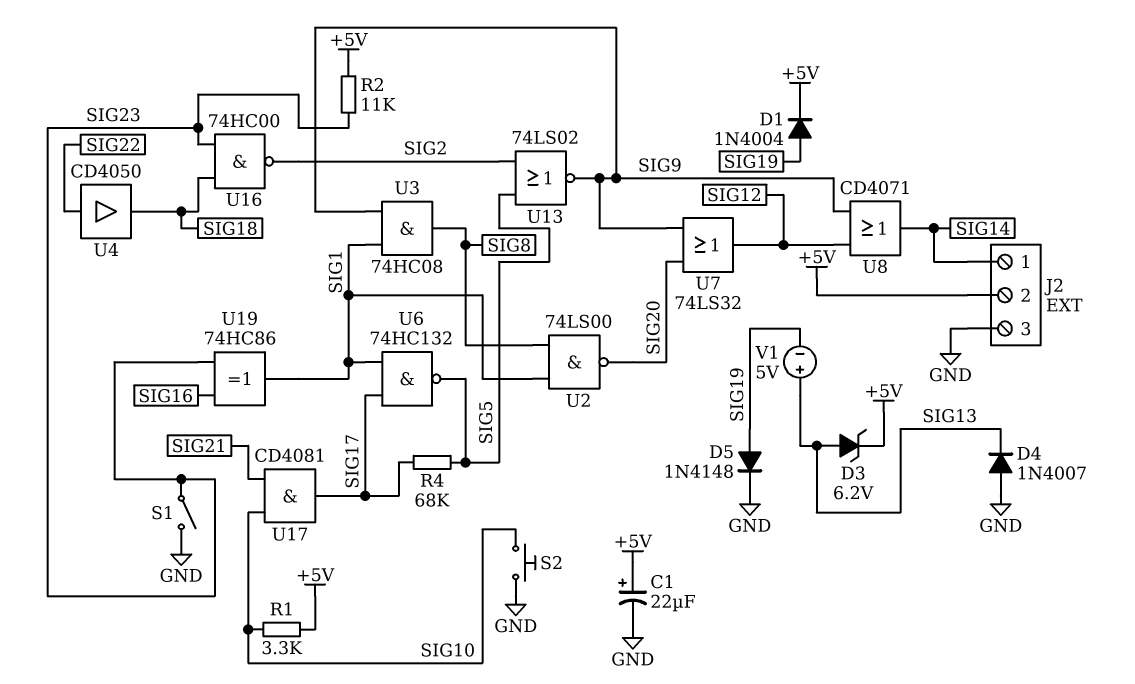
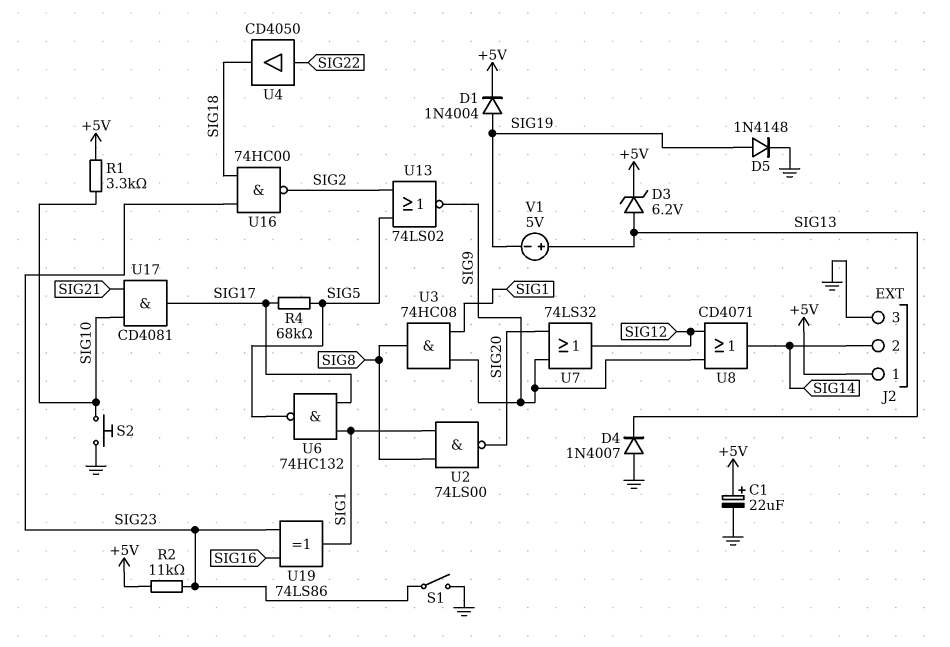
J2 pin 1: SIG14 -> +5V
J2 pin 2: +5V -> SIG14
U19: XOR 74HC86 (in SIG16, in SIG23, out SIG1) -> XOR 74LS86 (in SIG16, in SIG23, out SIG1)

